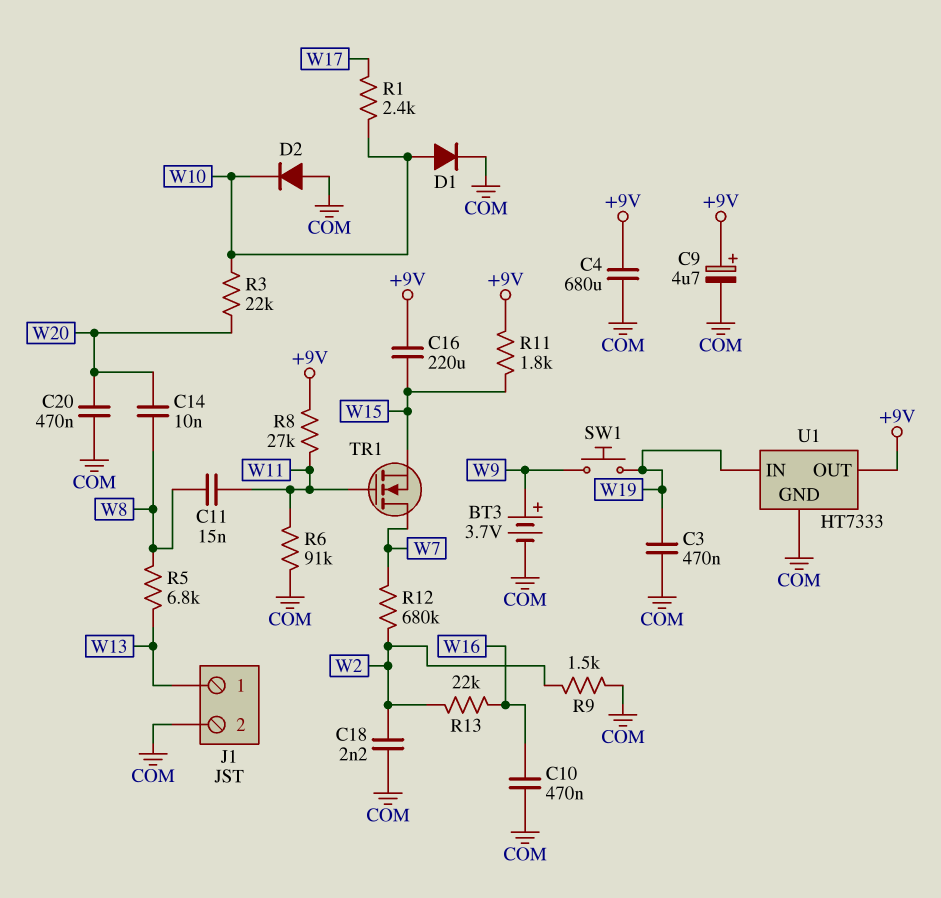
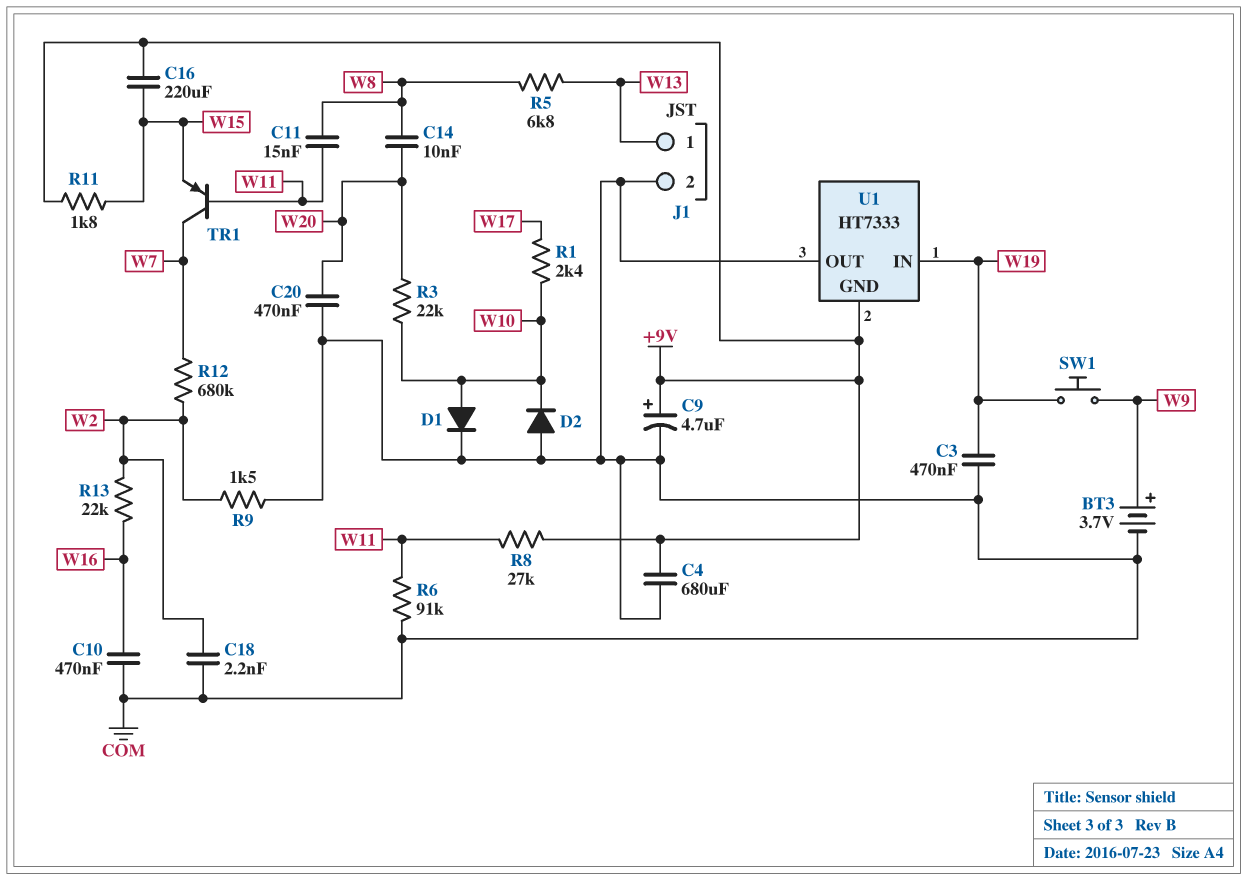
TR1: NMOS (G W11, D W7, S W15) -> PNP (B W11, C W7, E W15)
U1 pin GND: COM -> +9V
U1 pin OUT: +9V -> COM

